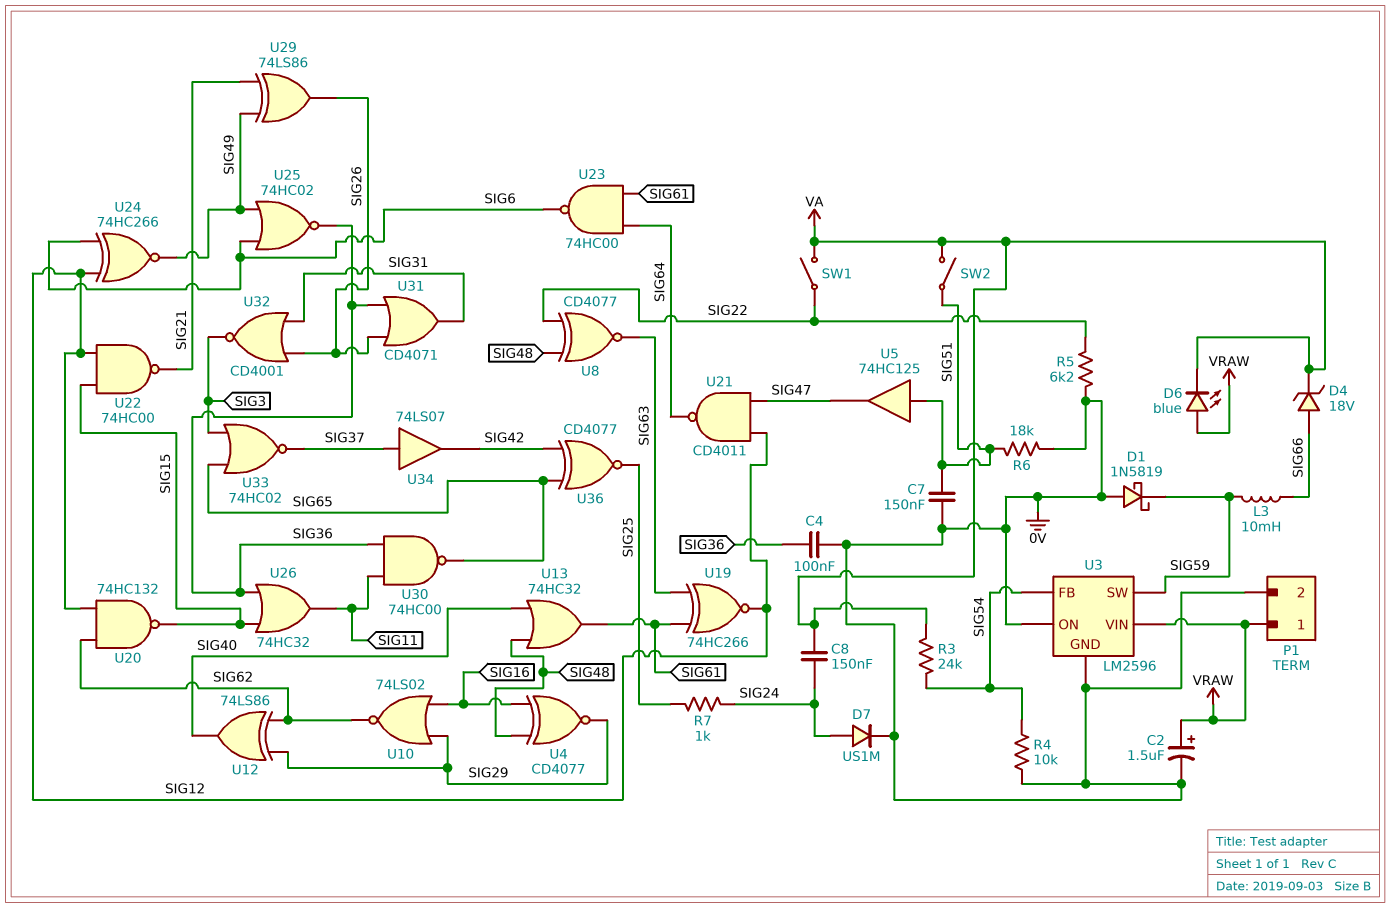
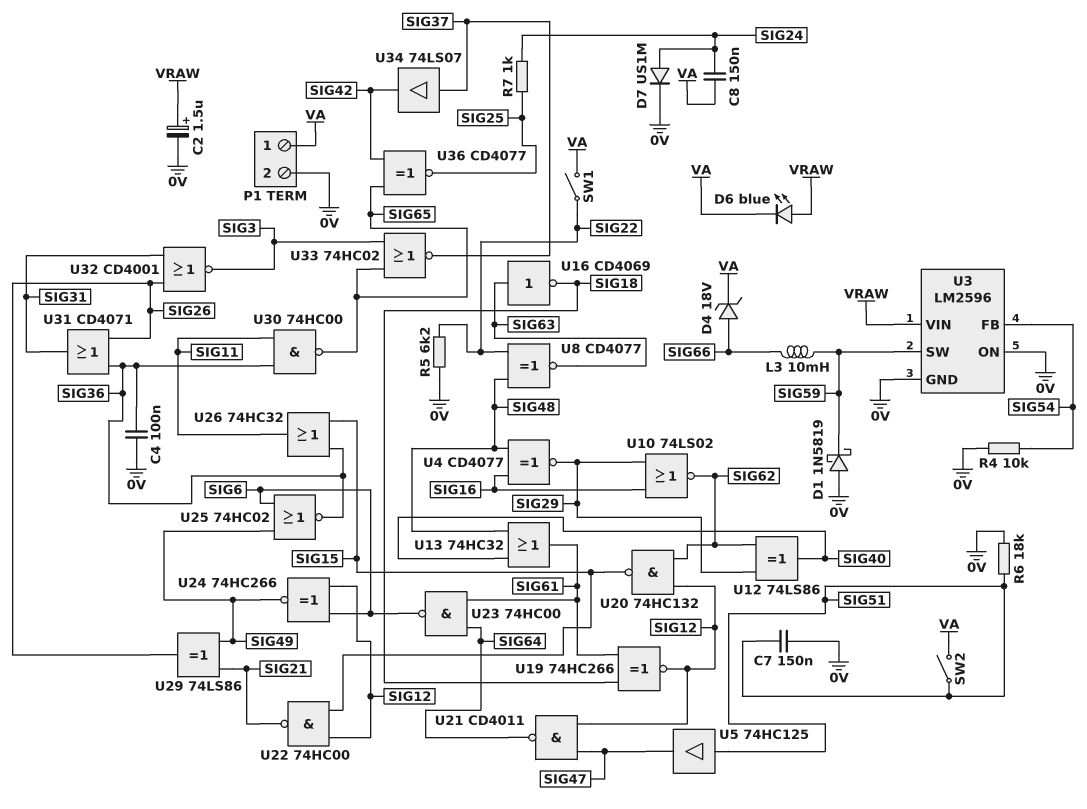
P1 pin 1: VRAW -> VA
R3: 24k (SIG54, VA) -> none
U16: none -> NOT CD4069 (in SIG63, out SIG18)
U19: XNOR 74HC266 (in SIG61, in SIG63, out SIG12) -> XNOR 74HC266 (in SIG18, in SIG61, out SIG12)

